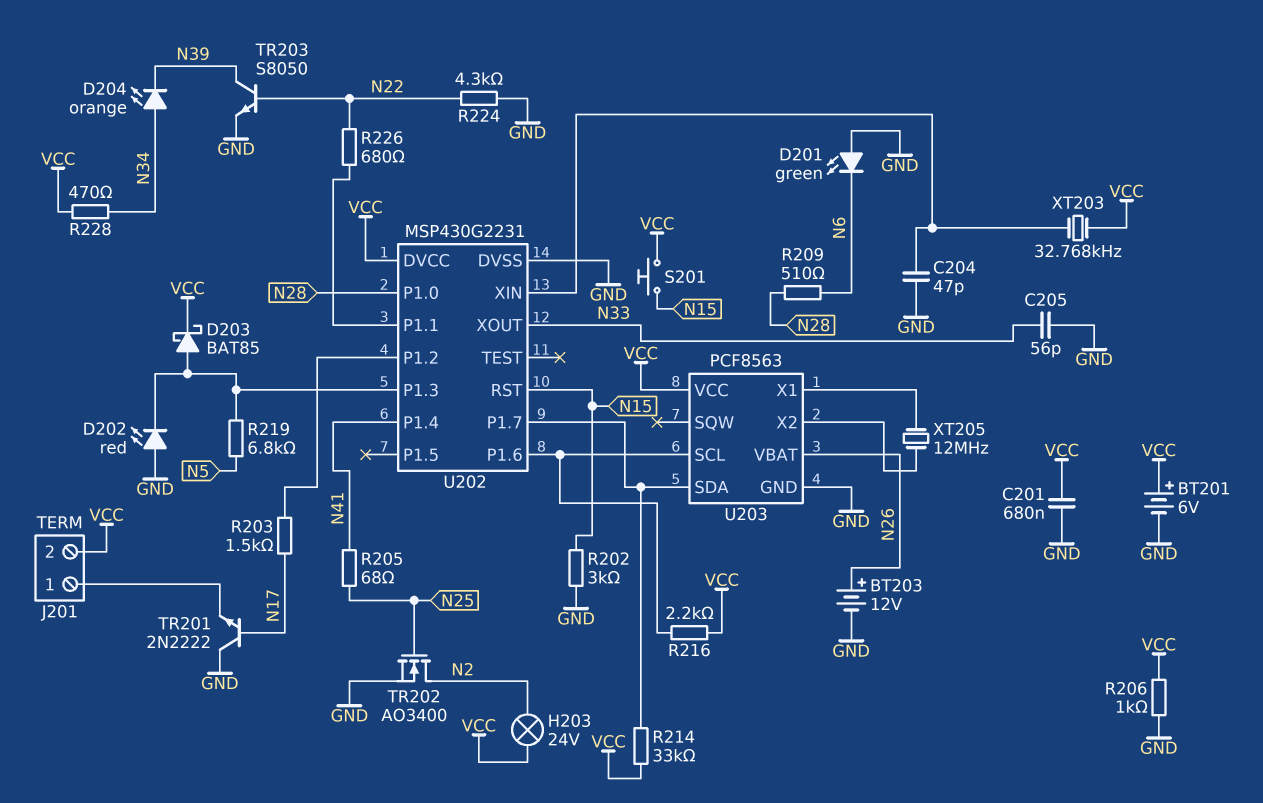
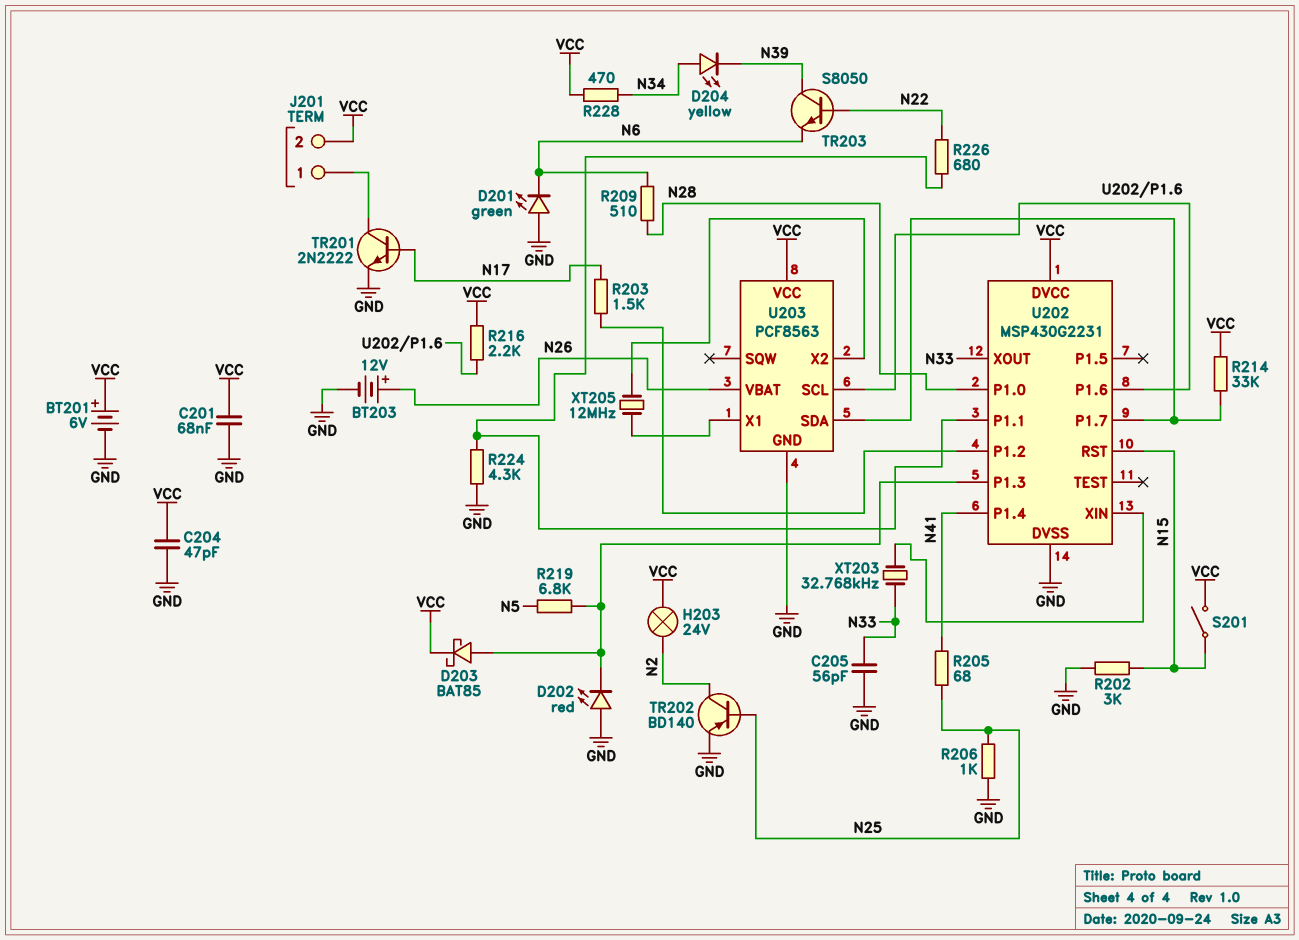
C201: 680nF (GND, VCC) -> 68nF (GND, VCC)
C204: 47pF (GND, U202/XIN) -> 47pF (GND, VCC)
D204: LED orange (A N34, K N39) -> LED yellow (A N34, K N39)
R206: 1k (GND, VCC) -> 1k (GND, N25)
R224: 4.3k (GND, N22) -> 4.3k (GND, U202/P1.1)
S201: button (N15, VCC) -> switch (N15, VCC)
TR201: NPN 2N2222 (B N17, C GND, E J201/1) -> NPN 2N2222 (B N17, C J201/1, E GND)
TR202: NMOS AO3400 (G N25, D N2, S GND) -> PNP BD140 (B N25, C N2, E GND)
TR203: NPN S8050 (B N22, C N39, E GND) -> NPN S8050 (B N22, C N39, E N6)
XT203: 32.768kHz (U202/XIN, VCC) -> 32.768kHz (N33, U202/XIN)

